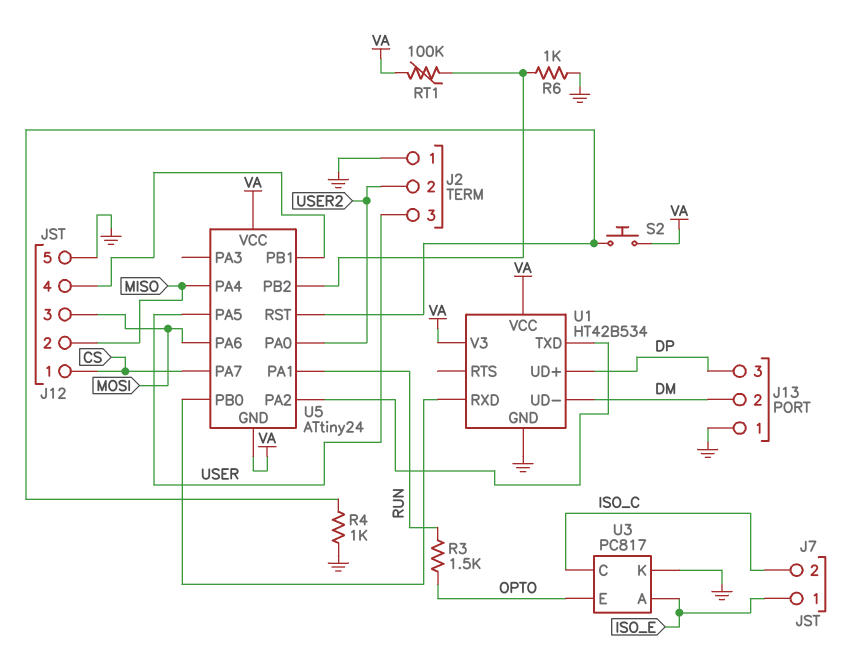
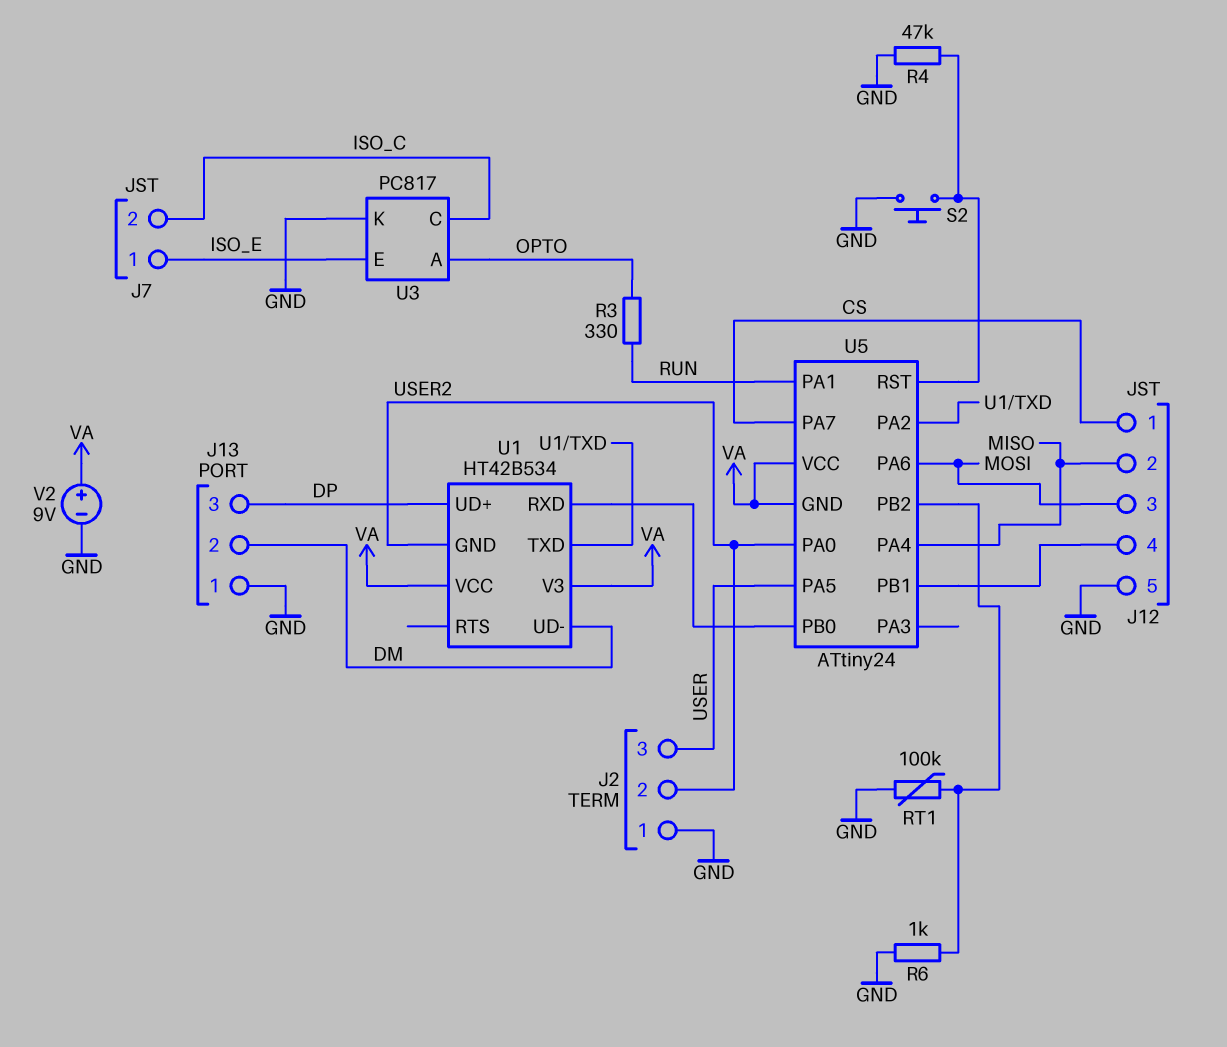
R3: 1.5k (OPTO, RUN) -> 330 (OPTO, RUN)
R4: 1k (GND, U5/RST) -> 47k (GND, U5/RST)
RT1: 100k (U5/PB2, VA) -> 100k (GND, U5/PB2)
S2: button (U5/RST, VA) -> button (GND, U5/RST)
U1 pin GND: GND -> USER2
U3 pin A: ISO_E -> OPTO
U3 pin E: OPTO -> ISO_E
V2: none -> 9V (plus VA, minus GND)

